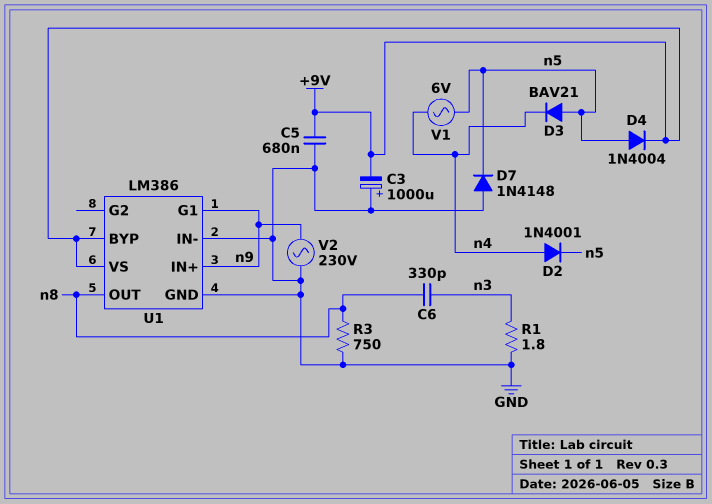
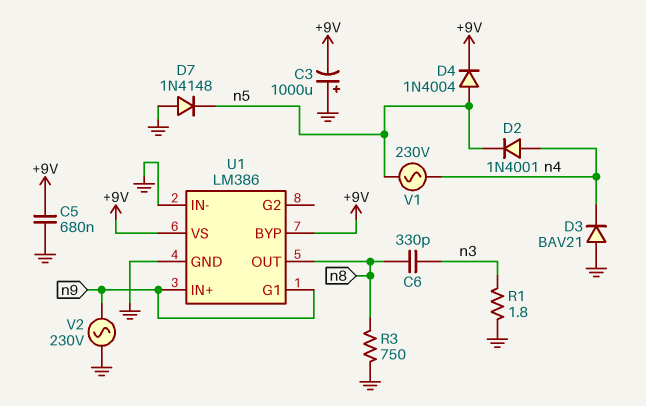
D3: diode BAV21 (A n5, K n4) -> diode BAV21 (A GND, K n4)
V1: AC 6V (n4, n5) -> AC 230V (n4, n5)

